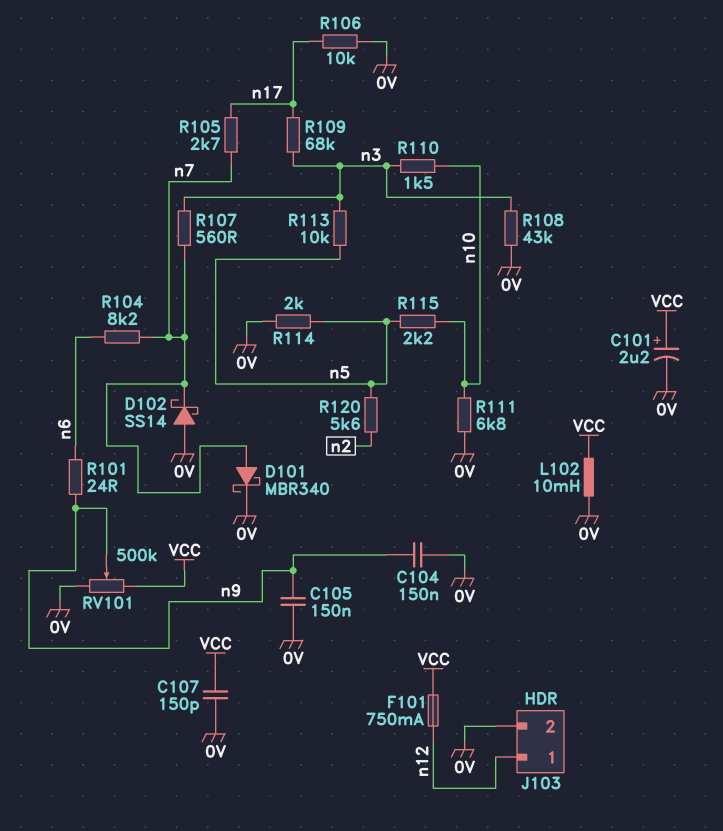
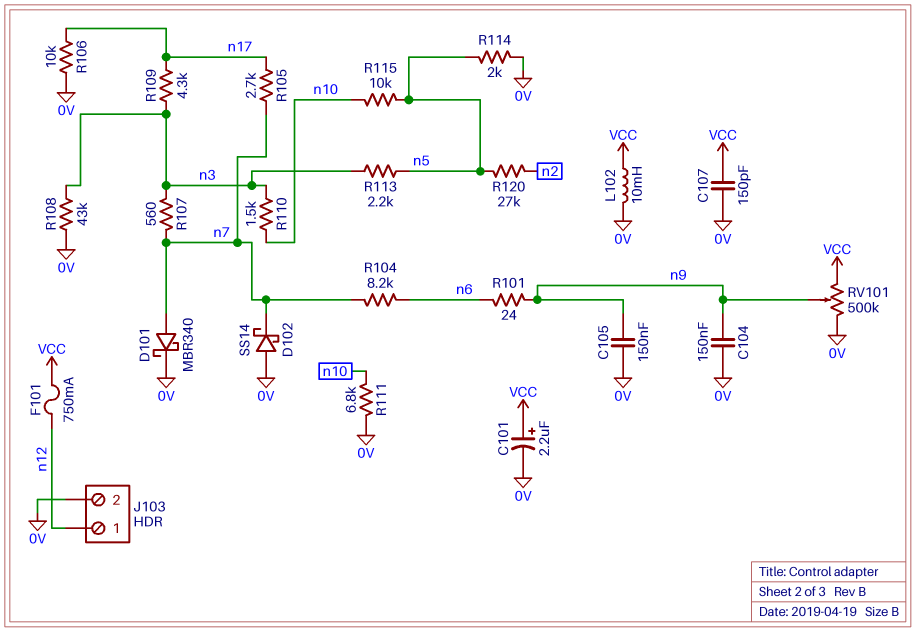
R109: 68k (n3, n17) -> 4.3k (n3, n17)
R113: 10k (n3, n5) -> 2.2k (n3, n5)
R115: 2.2k (n5, n10) -> 10k (n5, n10)
R120: 5.6k (n2, n5) -> 27k (n2, n5)

